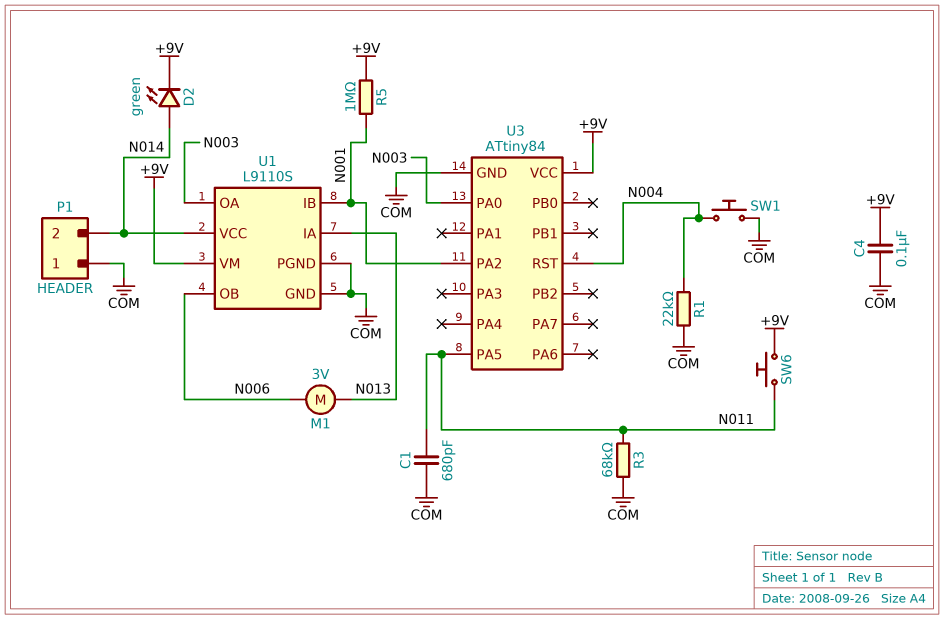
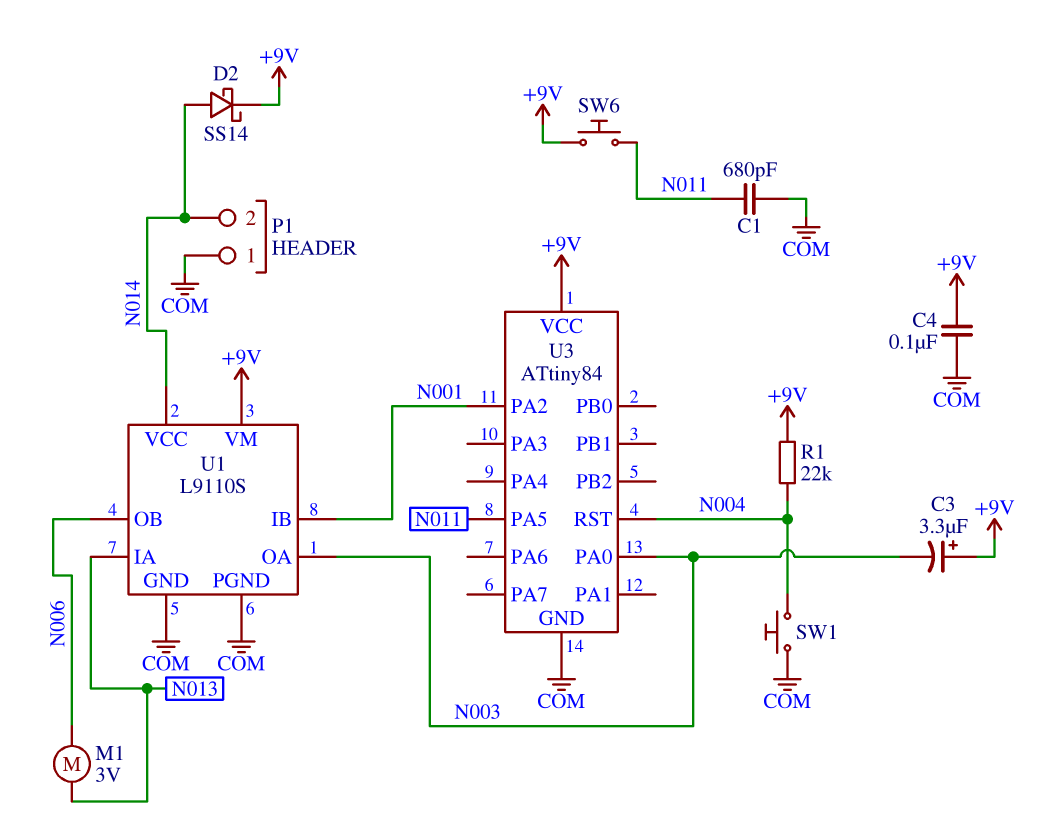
C3: none -> 3.3uF (plus +9V, minus N003)
D2: LED green (A N014, K +9V) -> schottky SS14 (A N014, K +9V)
R1: 22k (COM, N004) -> 22k (+9V, N004)
R3: 68k (COM, N011) -> none
R5: 1M (+9V, N001) -> none

